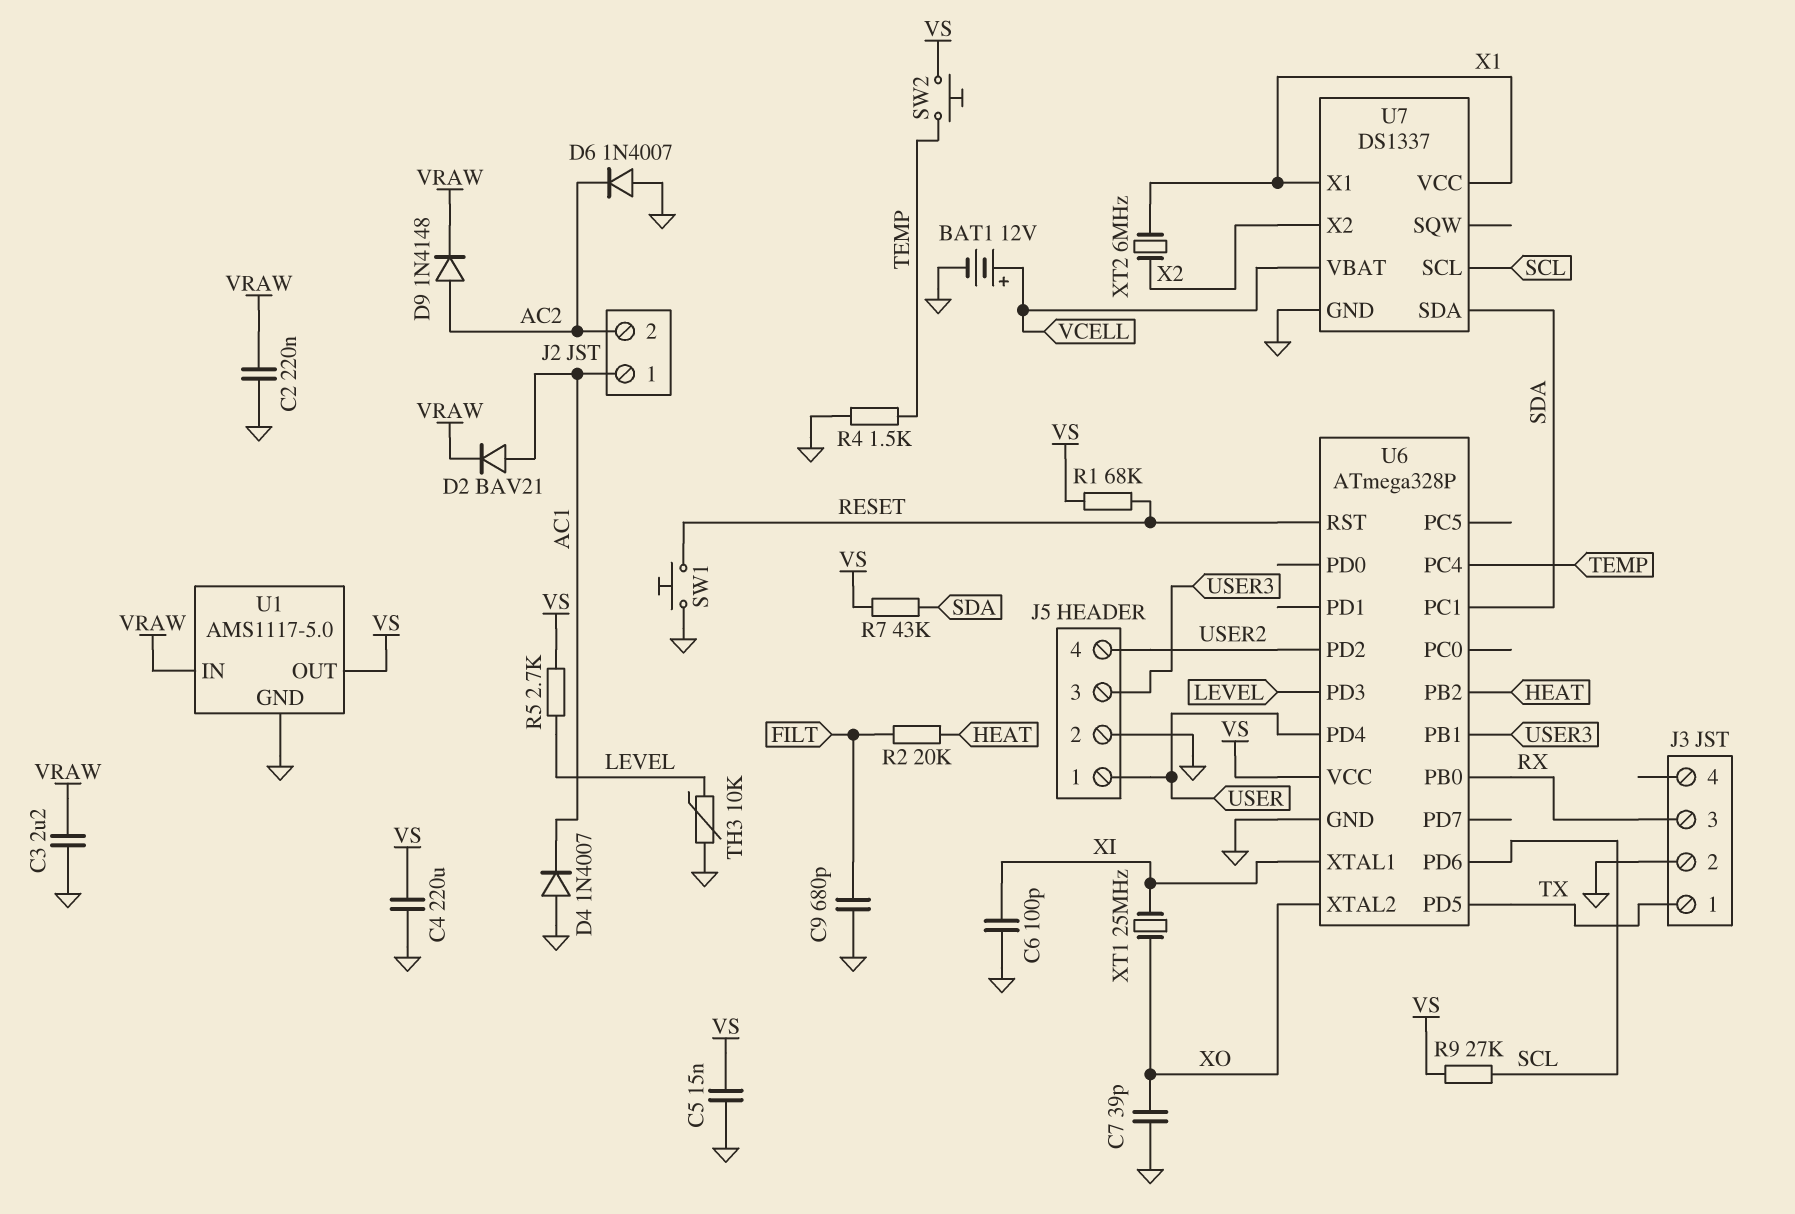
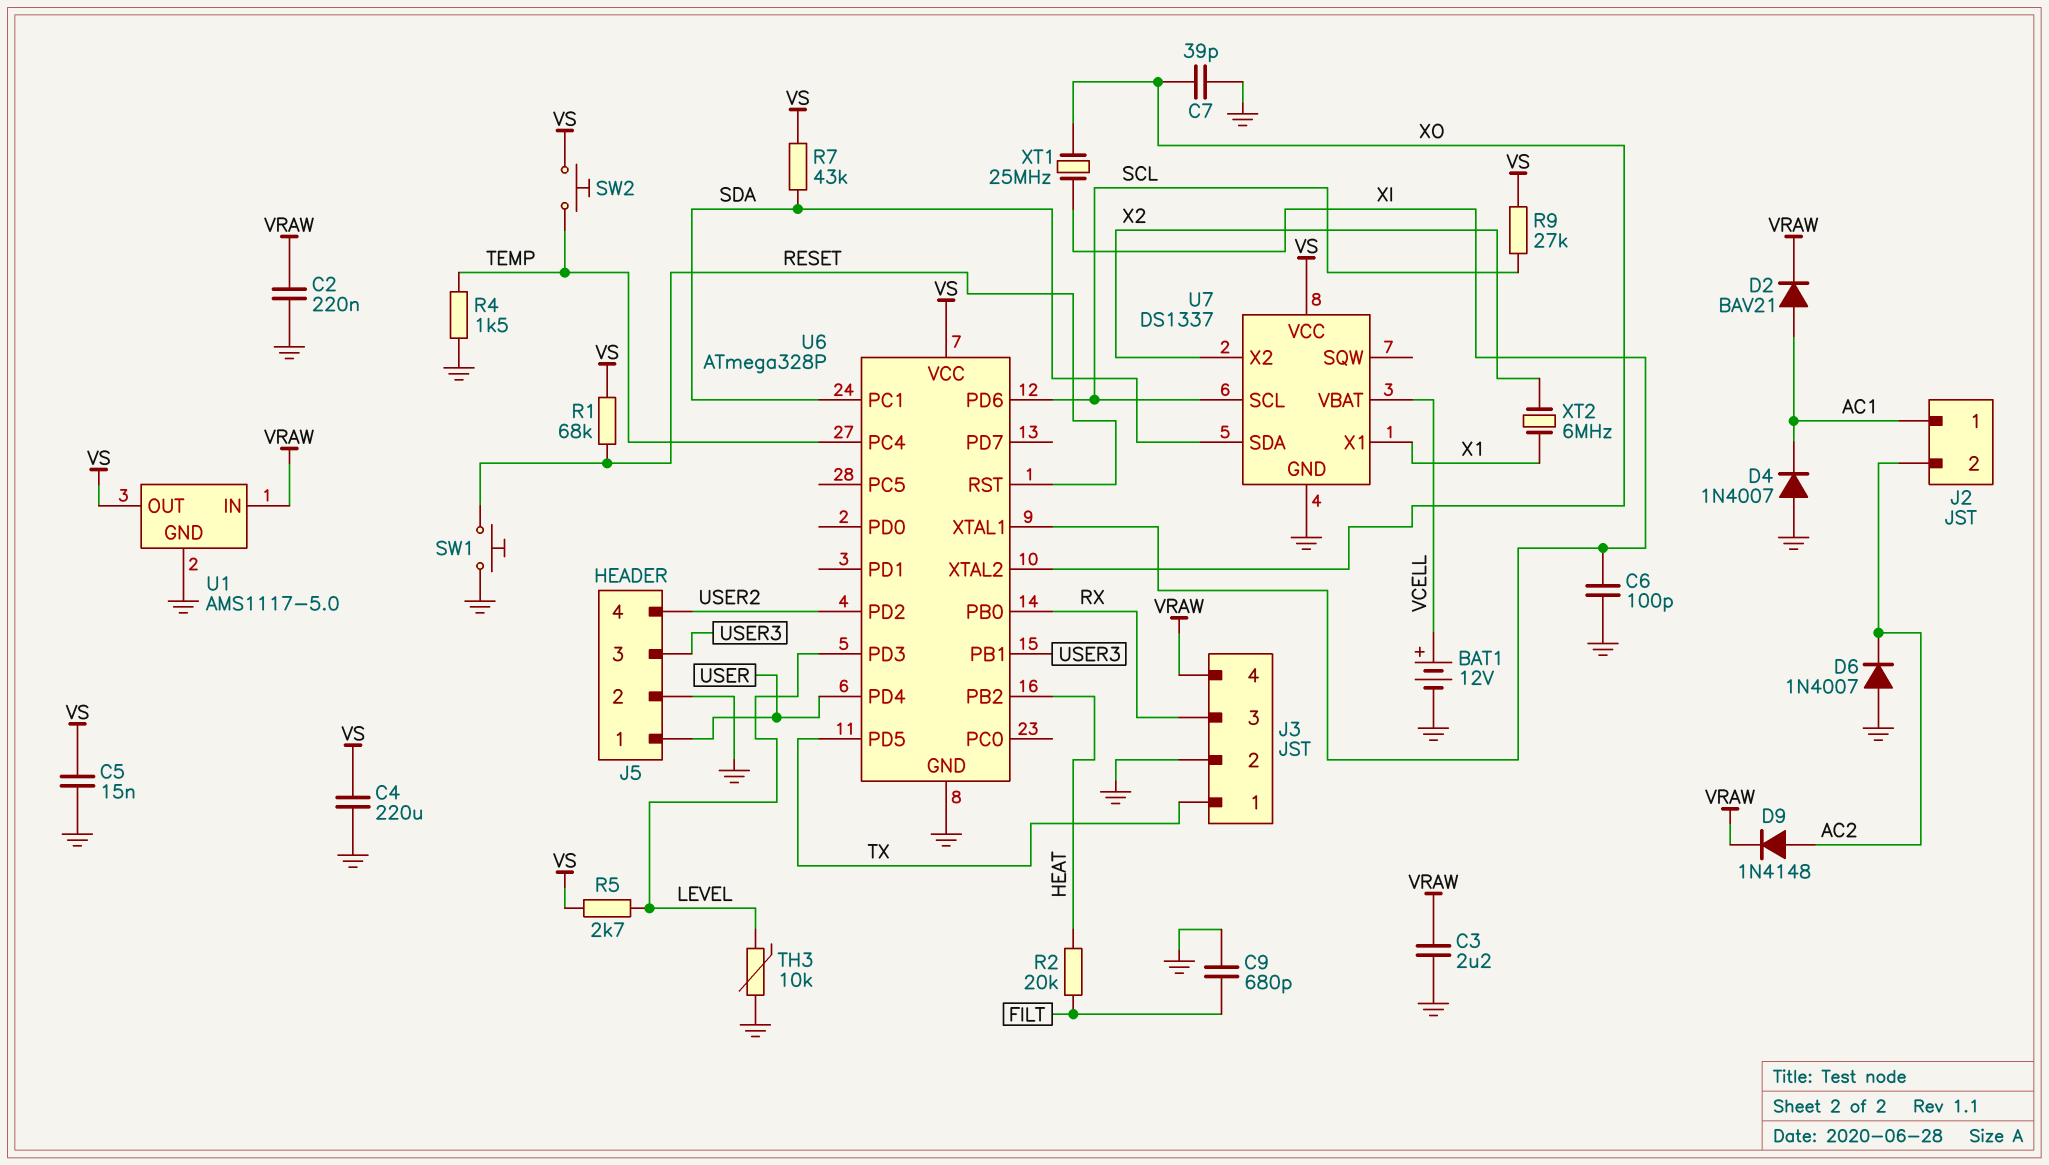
J3 pin 4: none -> VRAW
U7 pin VCC: X1 -> VS

